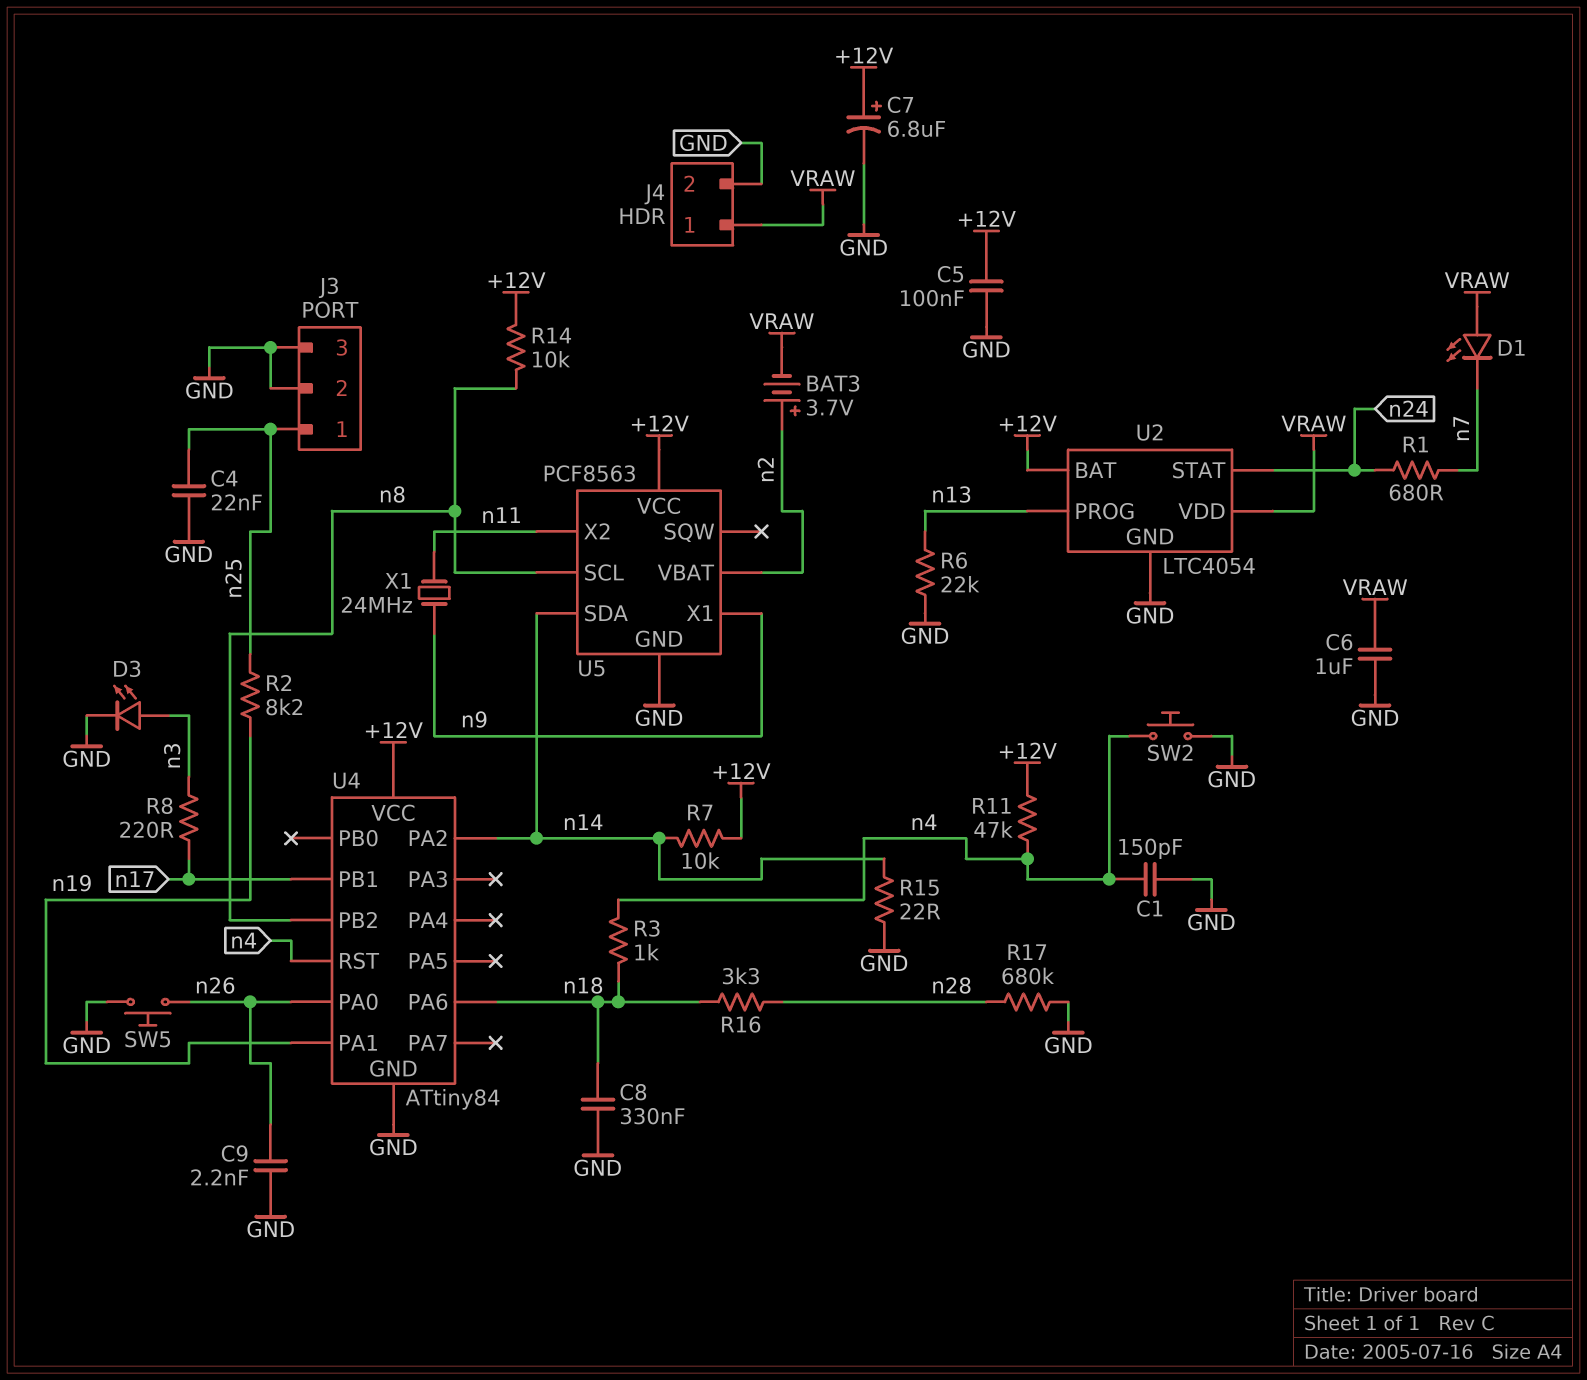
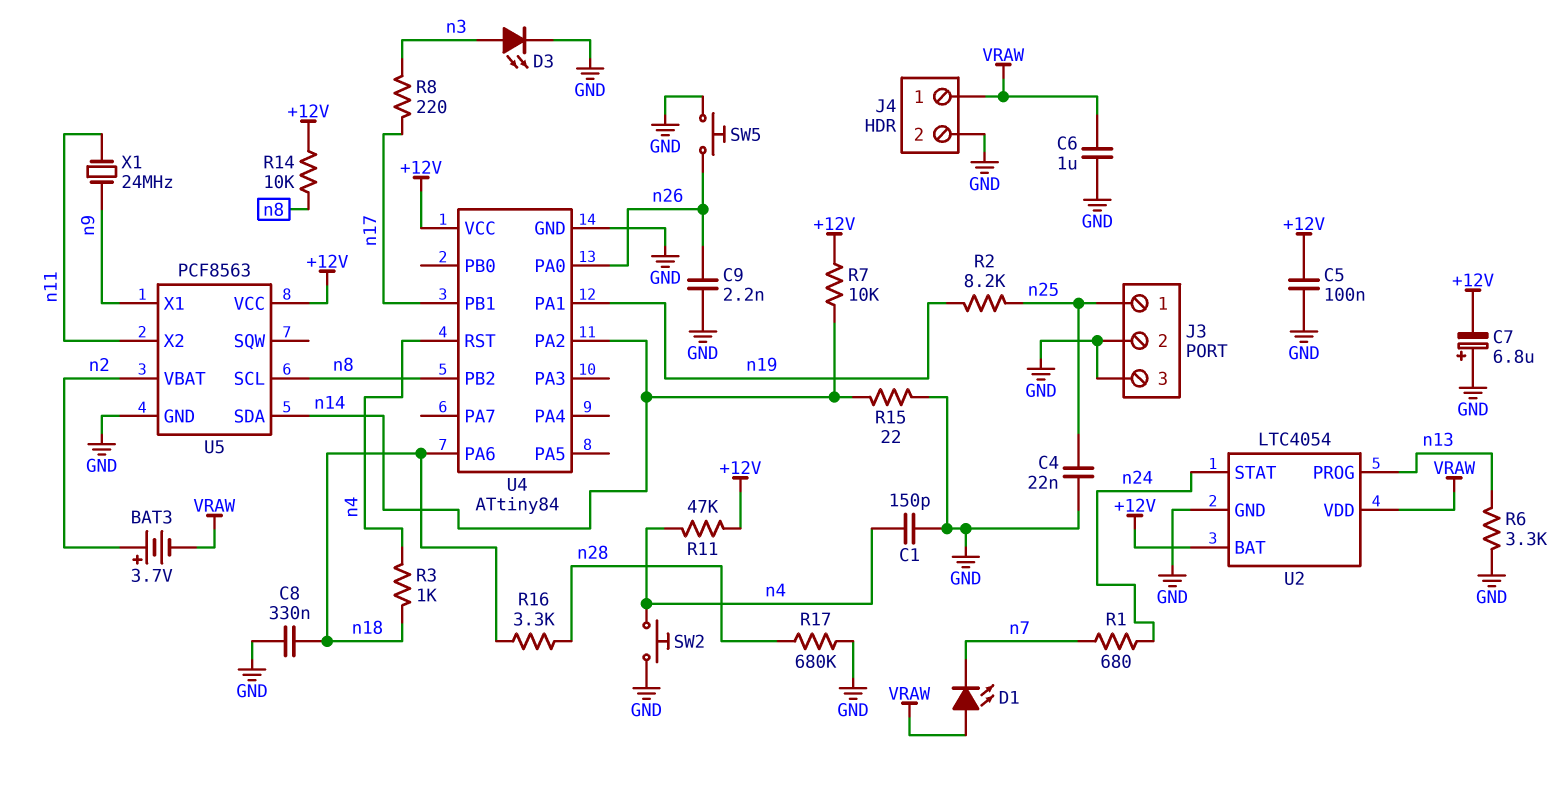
C7: 6.8uF (plus +12V, minus GND) -> 6.8uF (plus GND, minus +12V)
R6: 22k (GND, n13) -> 3.3k (GND, n13)

